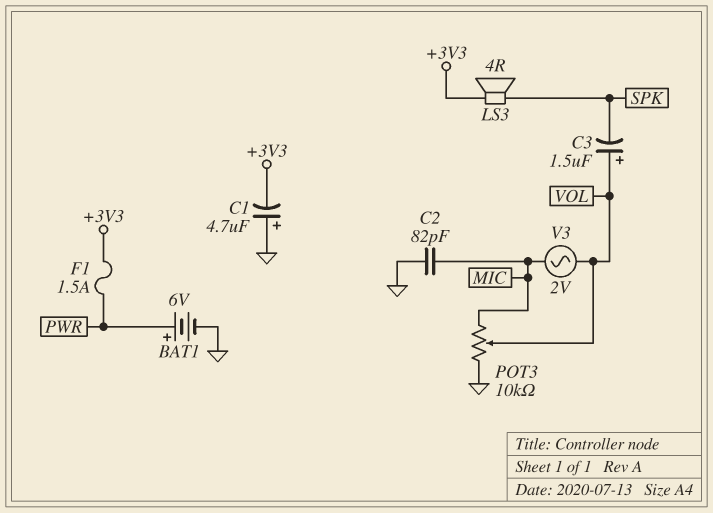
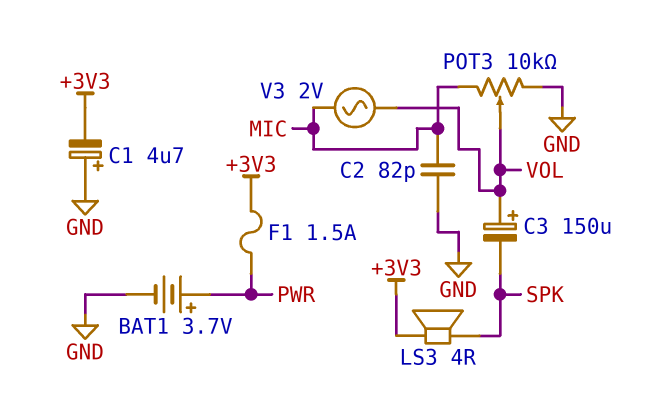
BAT1: 6V (plus PWR, minus GND) -> 3.7V (plus PWR, minus GND)
C3: 1.5uF (plus VOL, minus SPK) -> 150uF (plus VOL, minus SPK)

